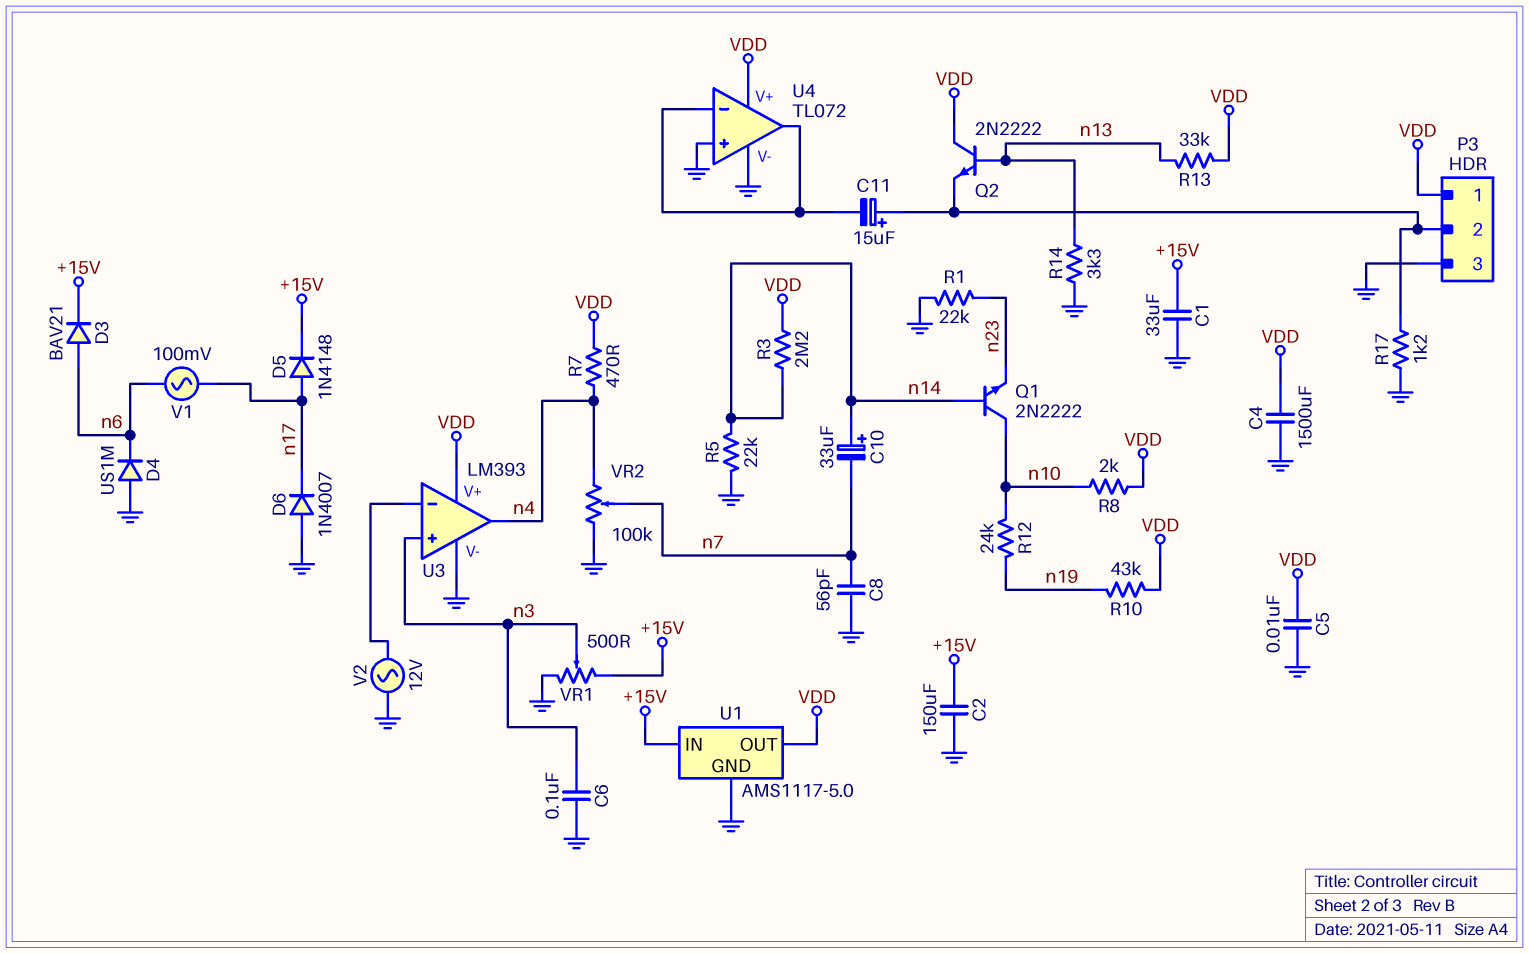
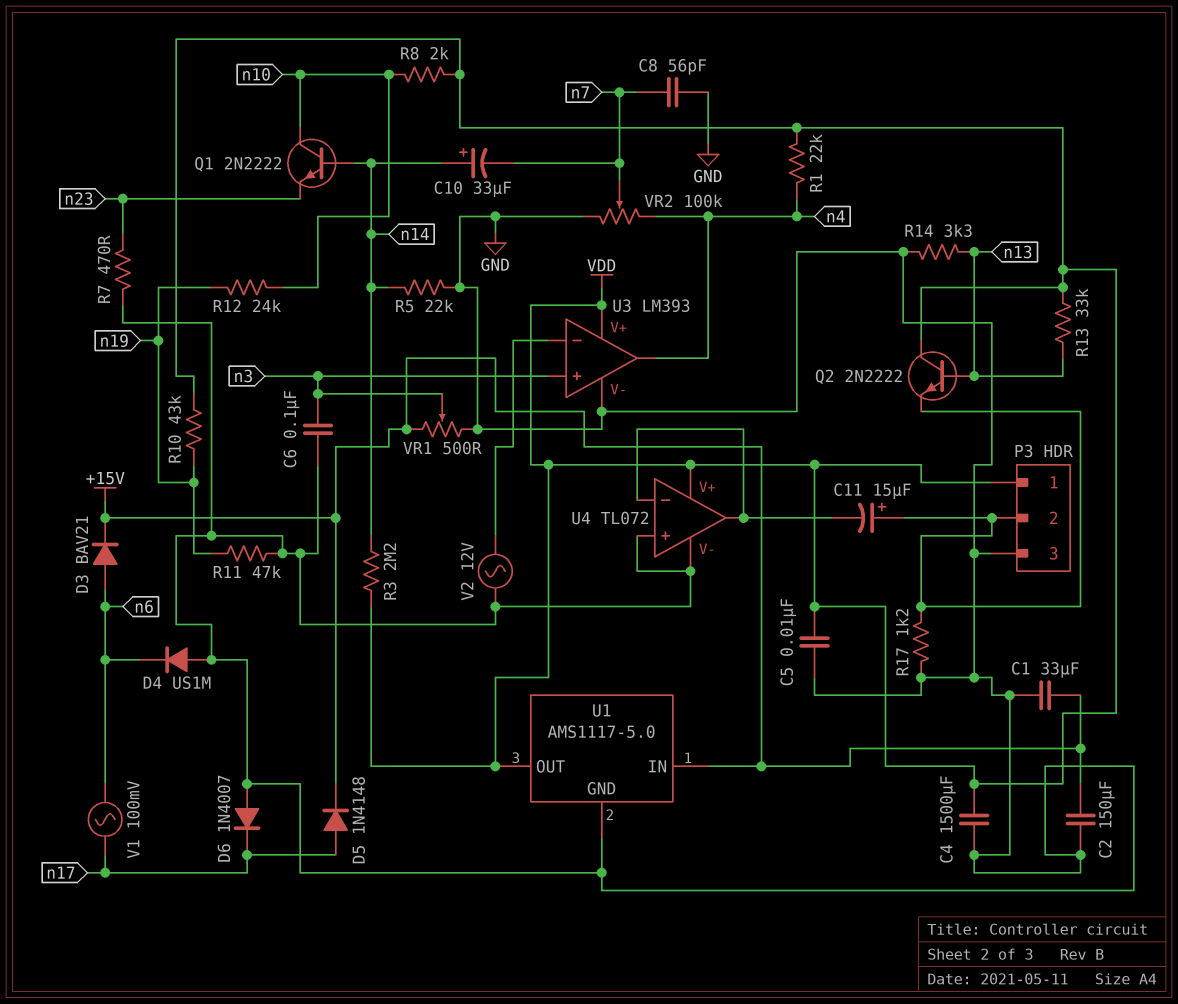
R1: 22k (GND, n23) -> 22k (VDD, n4)
R7: 470 (VDD, n4) -> 470 (GND, n23)
R11: none -> 47k (GND, n19)

